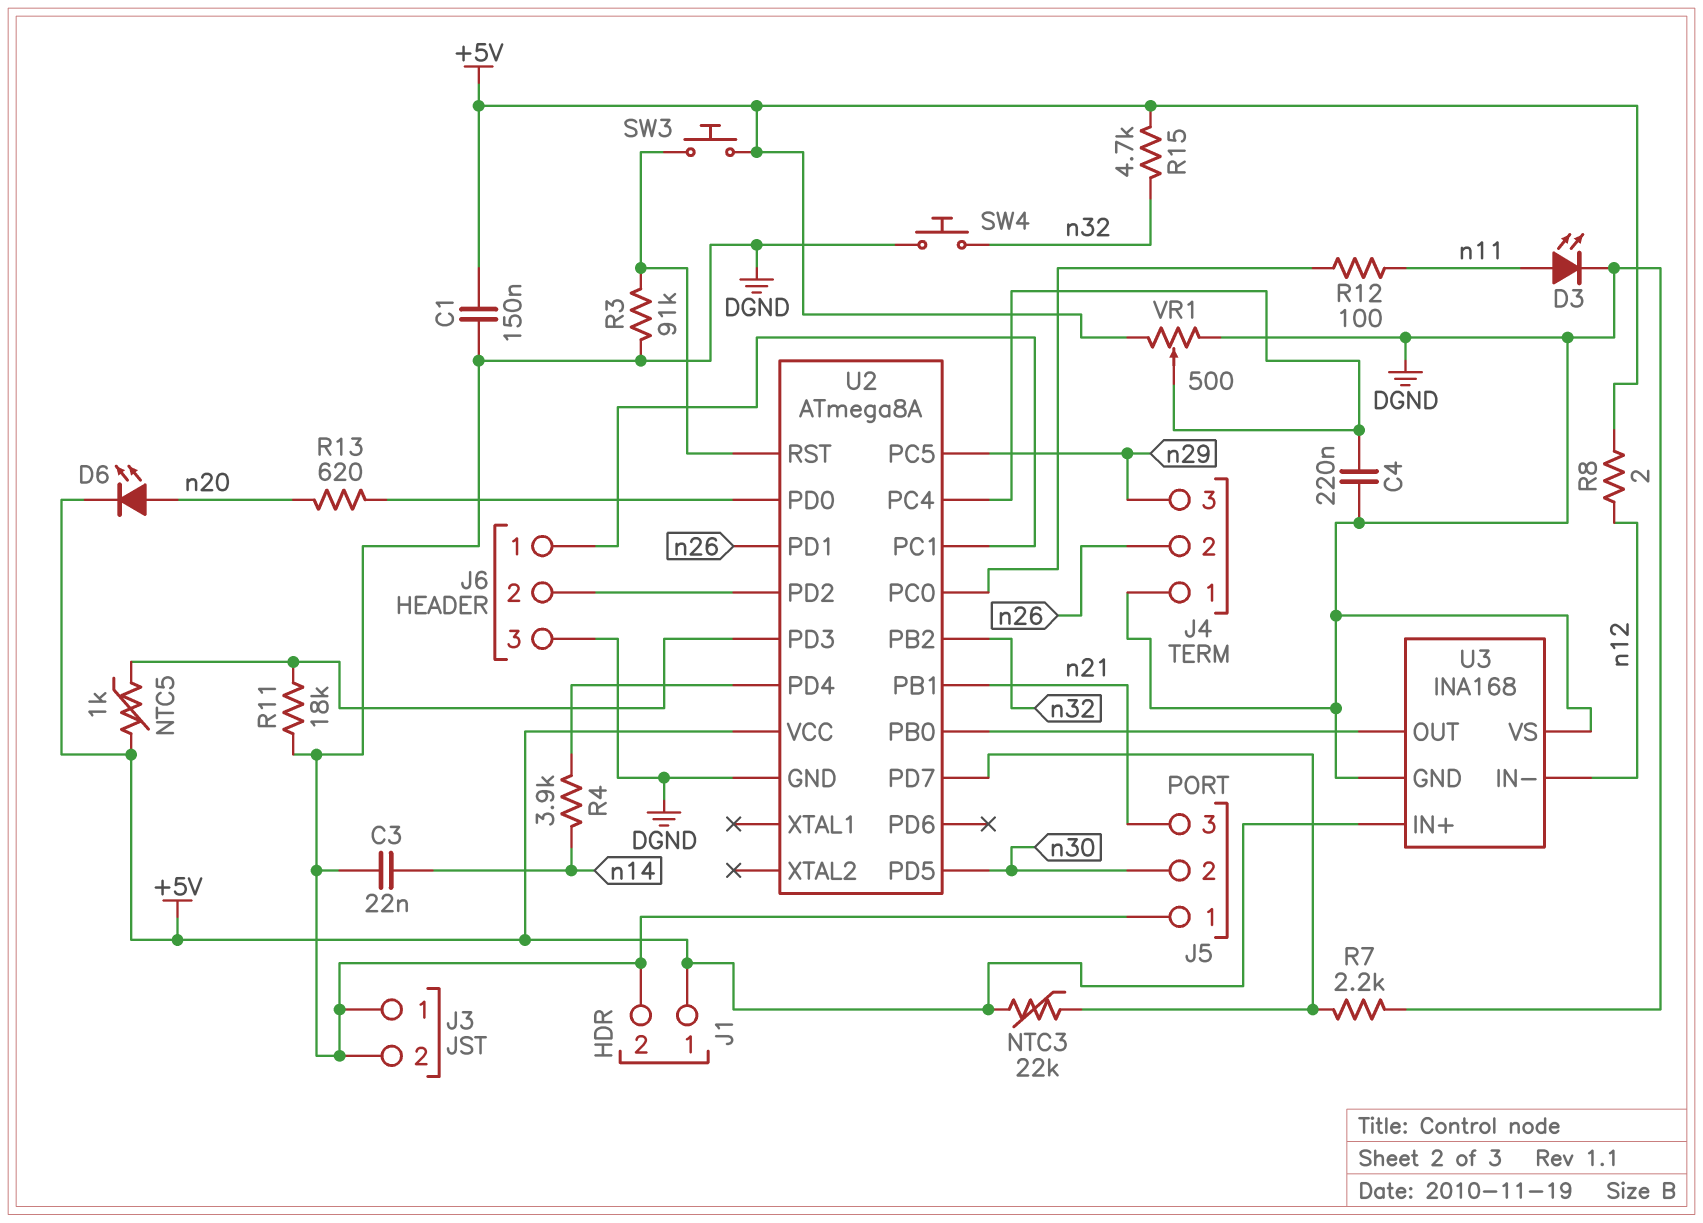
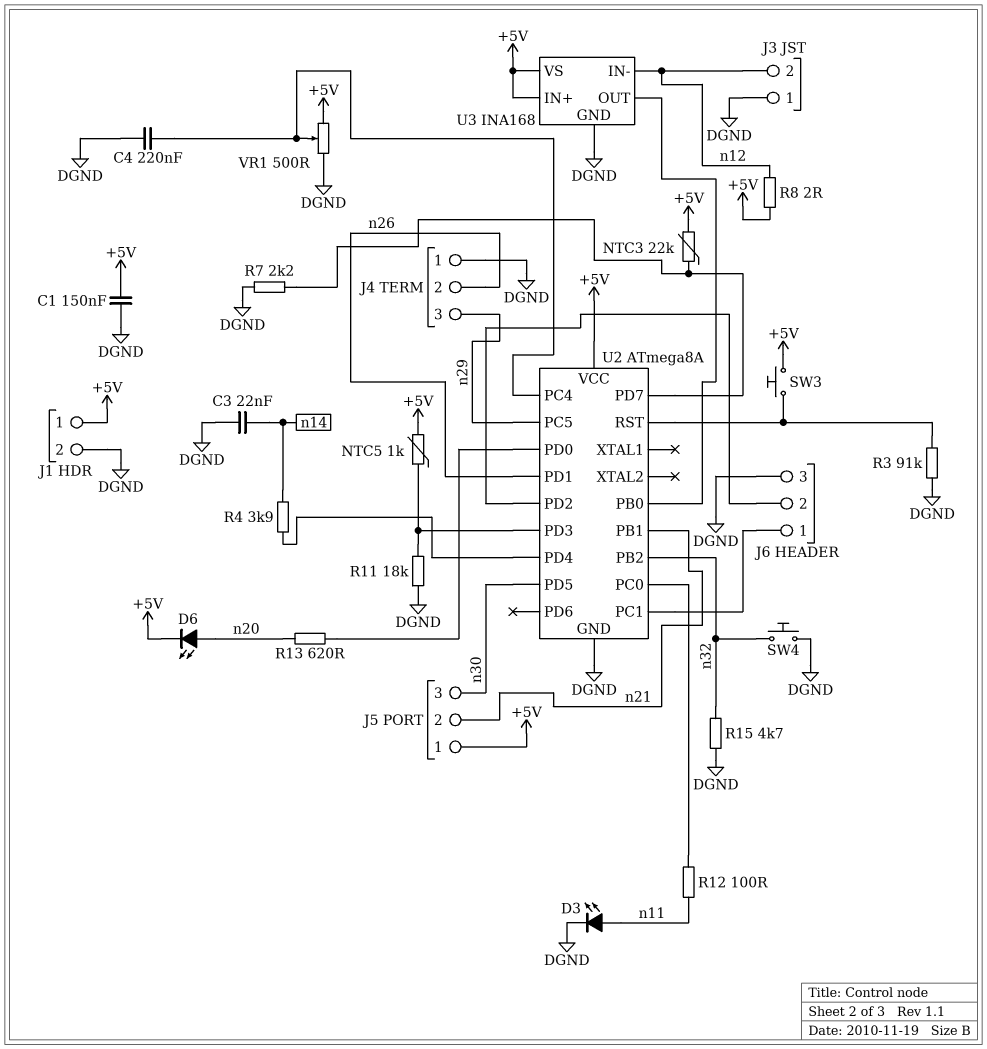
J3 pin 2: DGND -> n12
J5 pin 1: DGND -> +5V
J5 pin 2: n30 -> n21
J5 pin 3: n21 -> n30
R15: 4.7k (+5V, n32) -> 4.7k (DGND, n32)
U3 pin VS: DGND -> +5V

